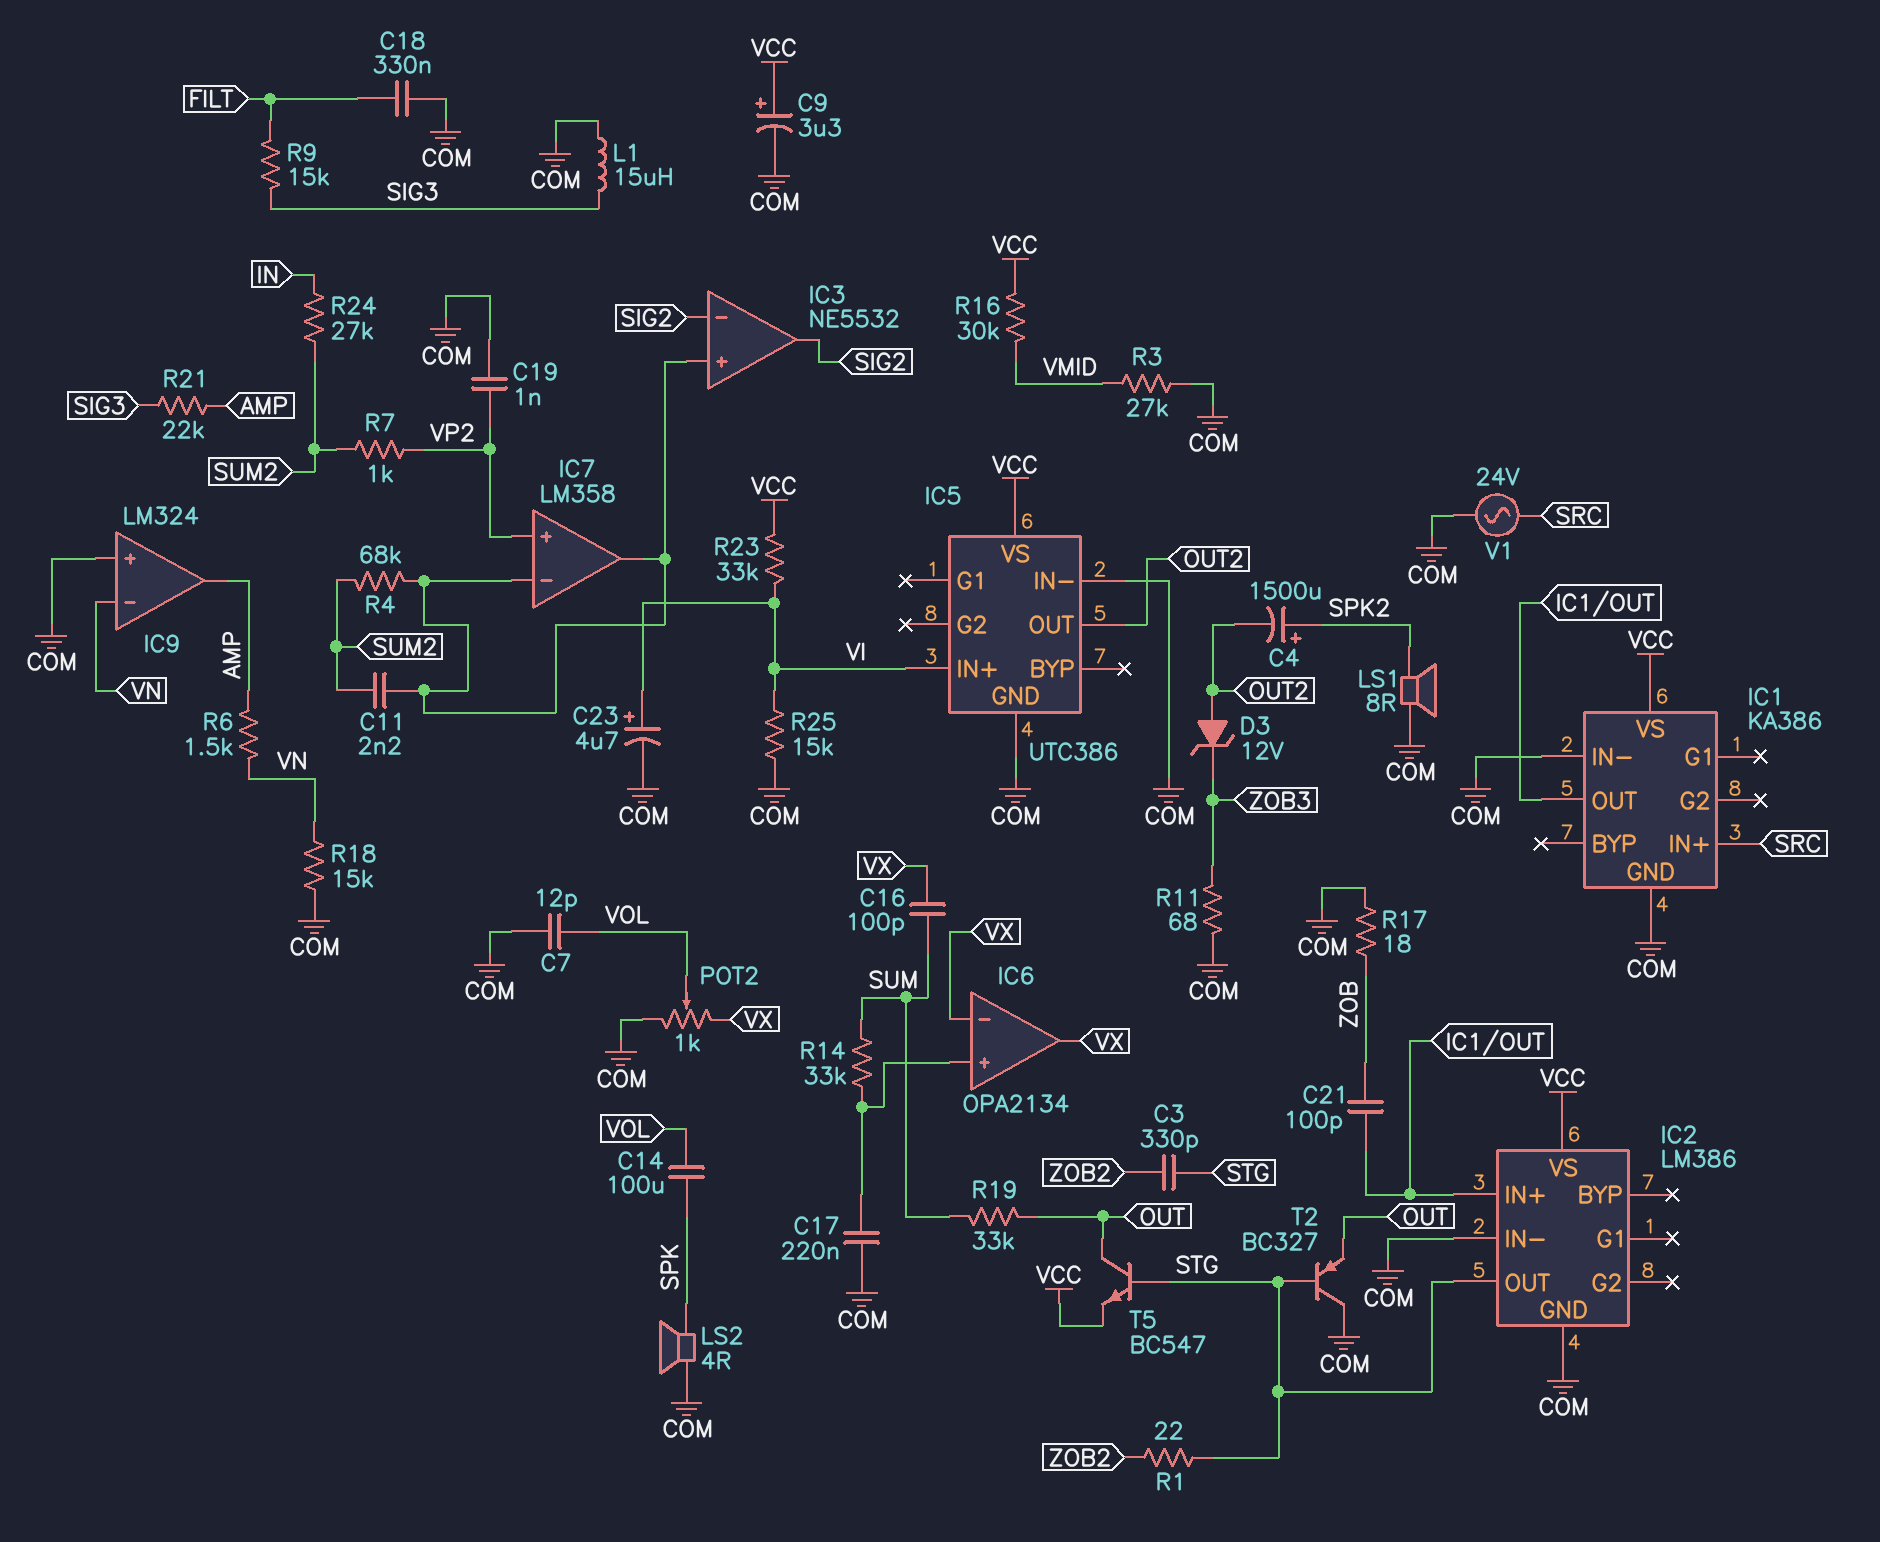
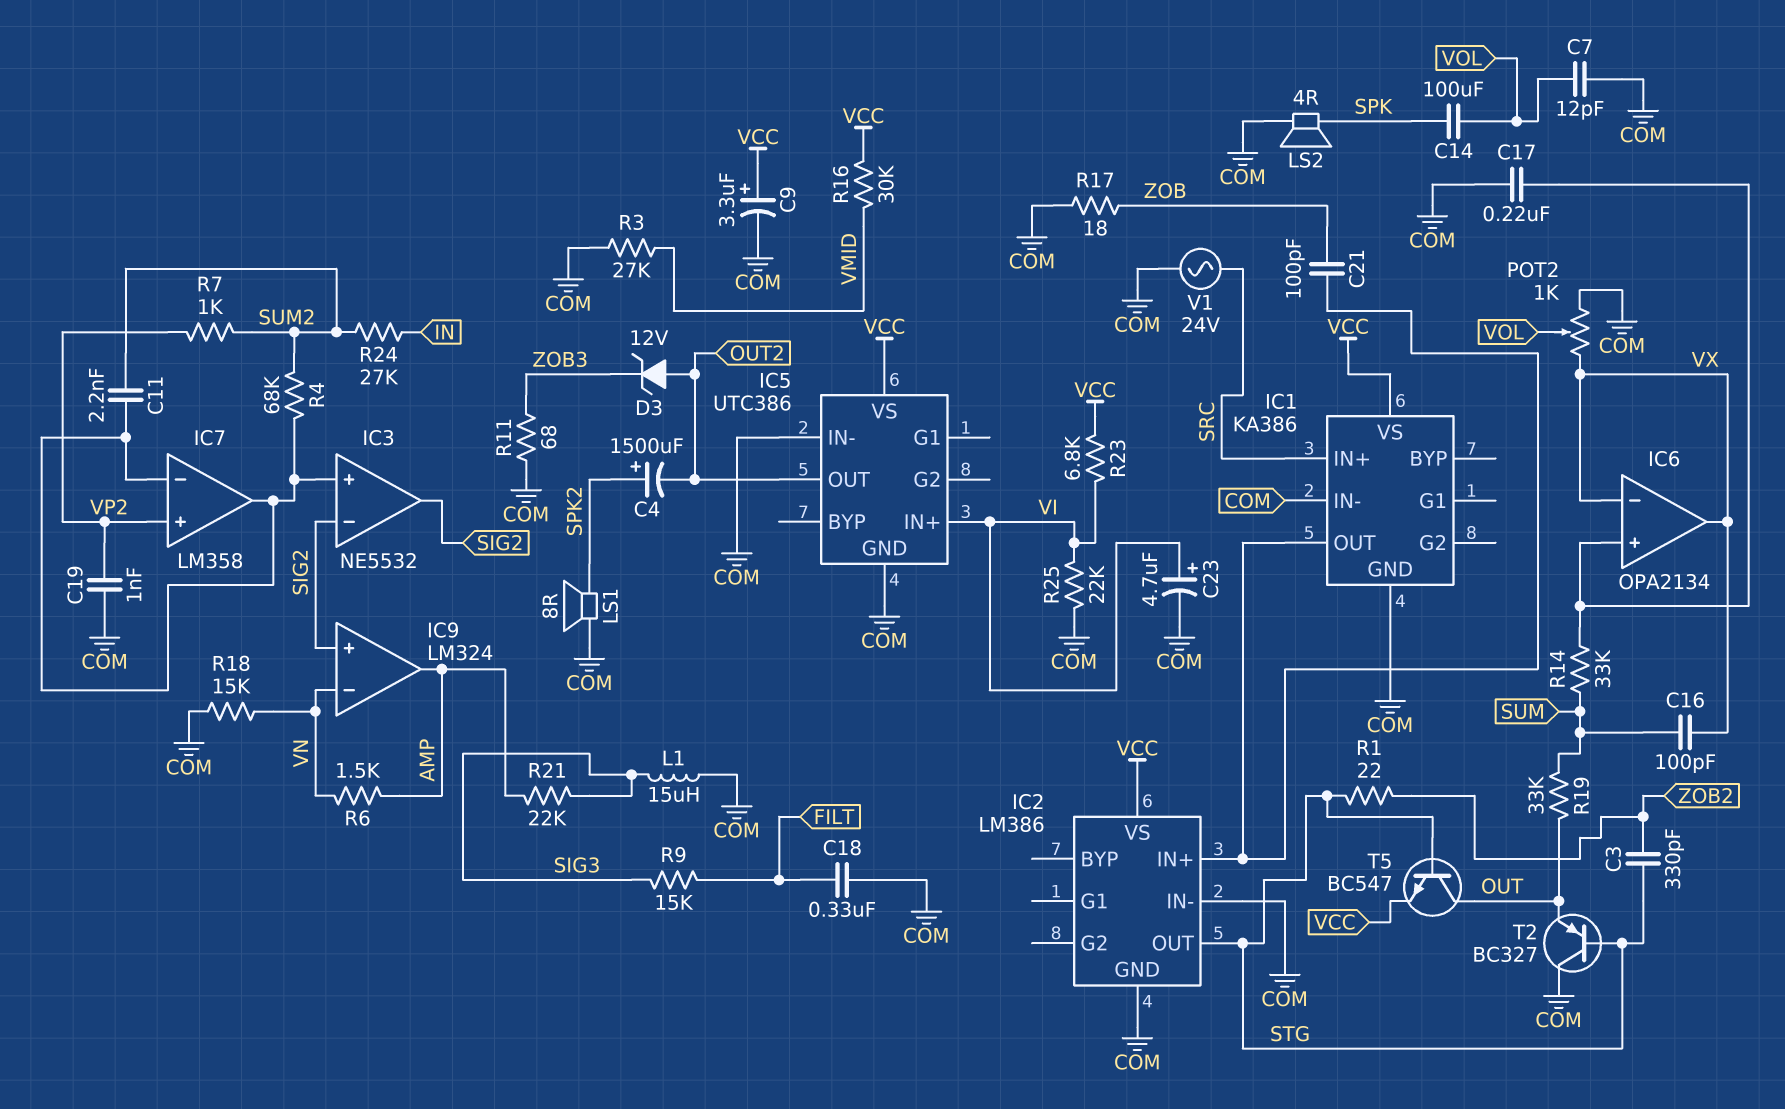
IC9 pin in+: COM -> SIG2
R23: 33k (VCC, VI) -> 6.8k (VCC, VI)
R25: 15k (COM, VI) -> 22k (COM, VI)

